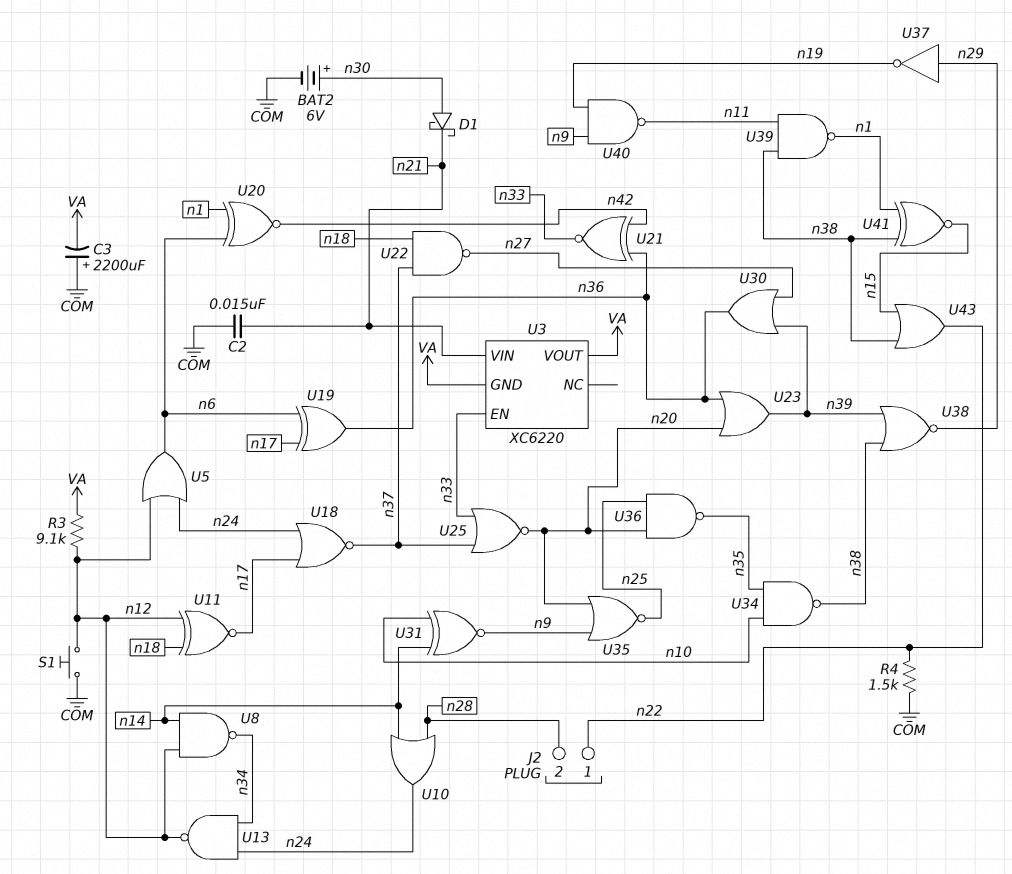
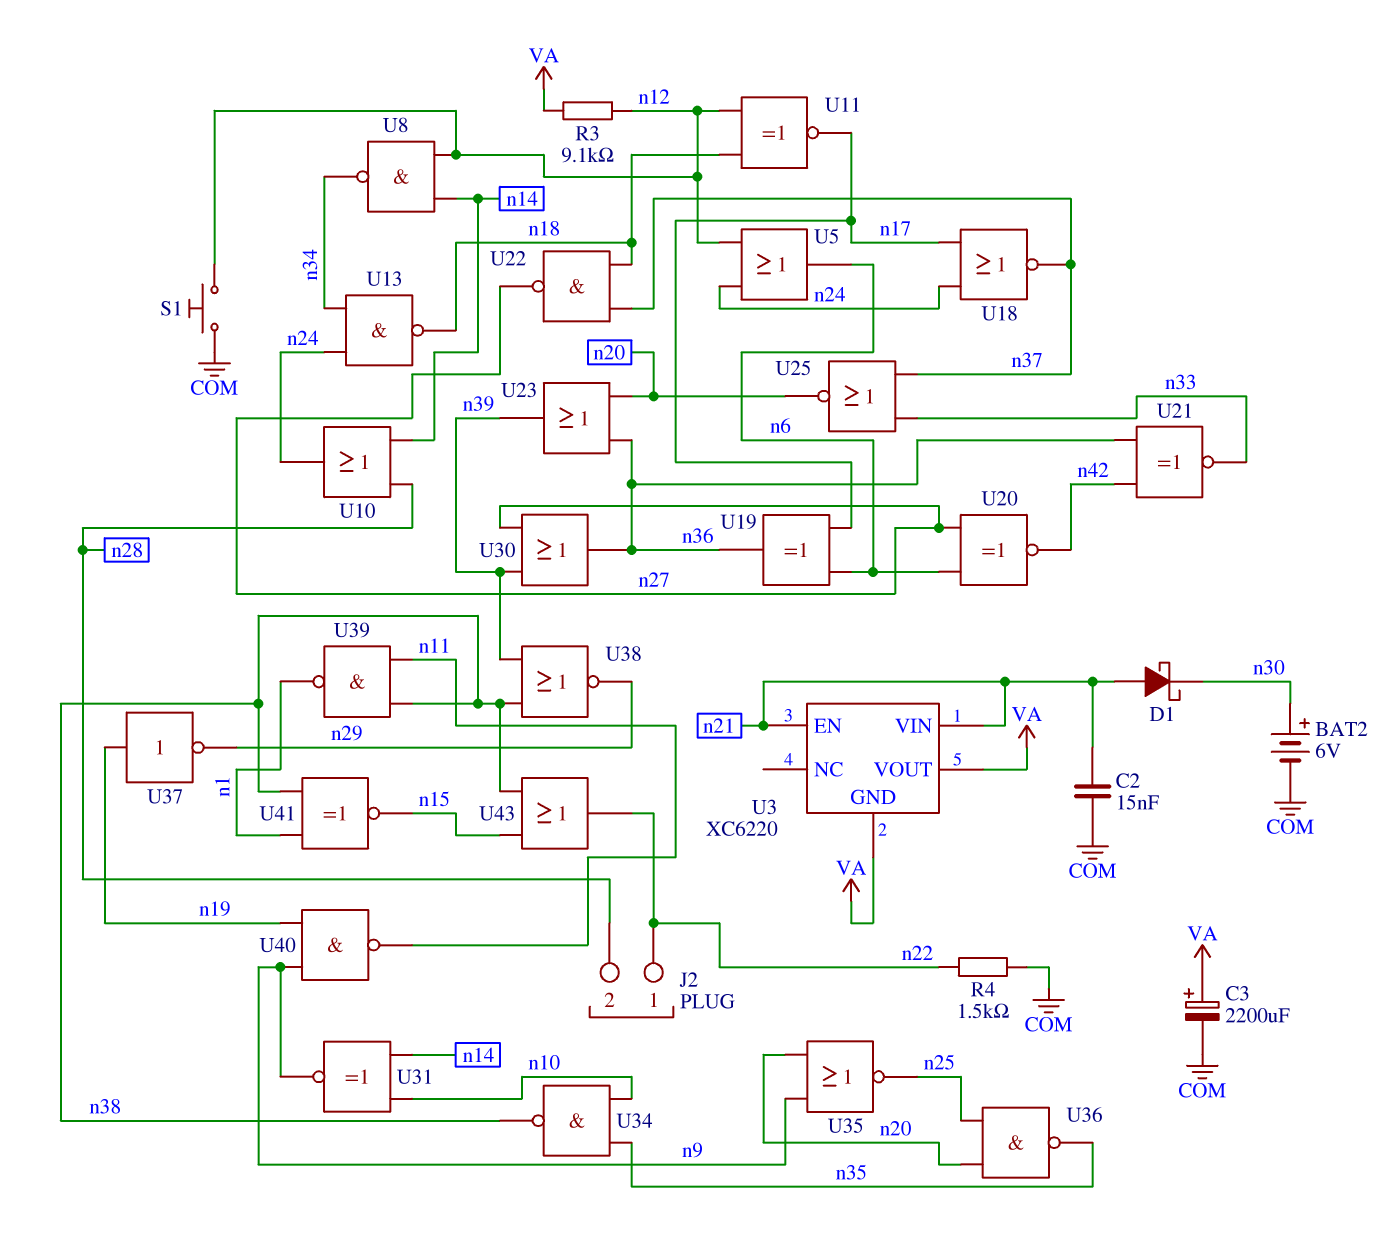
C3: 2200uF (plus COM, minus VA) -> 2200uF (plus VA, minus COM)
D1: schottky (A n30, K n21) -> schottky (A n21, K n30)
U3 pin EN: n33 -> n21
U13: NAND (in n24, in n34, out n12) -> NAND (in n24, in n34, out n18)
U20: XNOR (in n1, in n6, out n42) -> XNOR (in n6, in n27, out n42)
U37: NOT (in n29, out n19) -> NOT (in n19, out n29)

